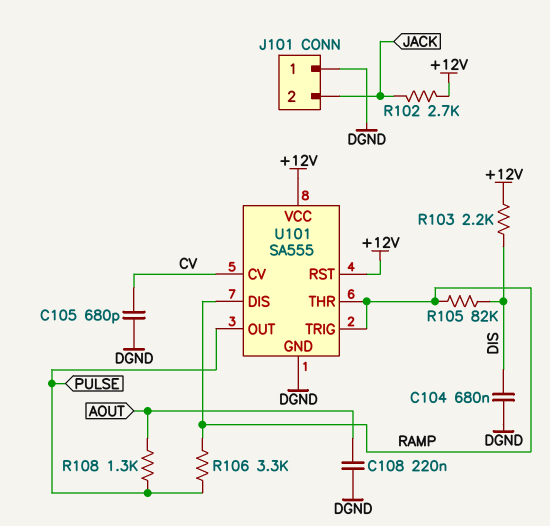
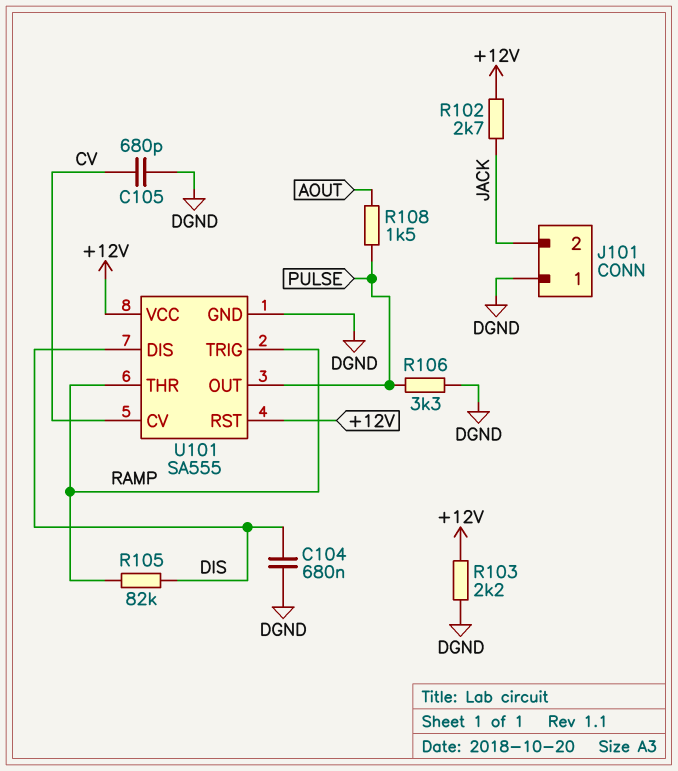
C108: 220nF (AOUT, DGND) -> none
R103: 2.2k (+12V, DIS) -> 2.2k (+12V, DGND)
R106: 3.3k (PULSE, RAMP) -> 3.3k (DGND, PULSE)
R108: 1.3k (AOUT, PULSE) -> 1.5k (AOUT, PULSE)
U101 pin DIS: RAMP -> DIS

